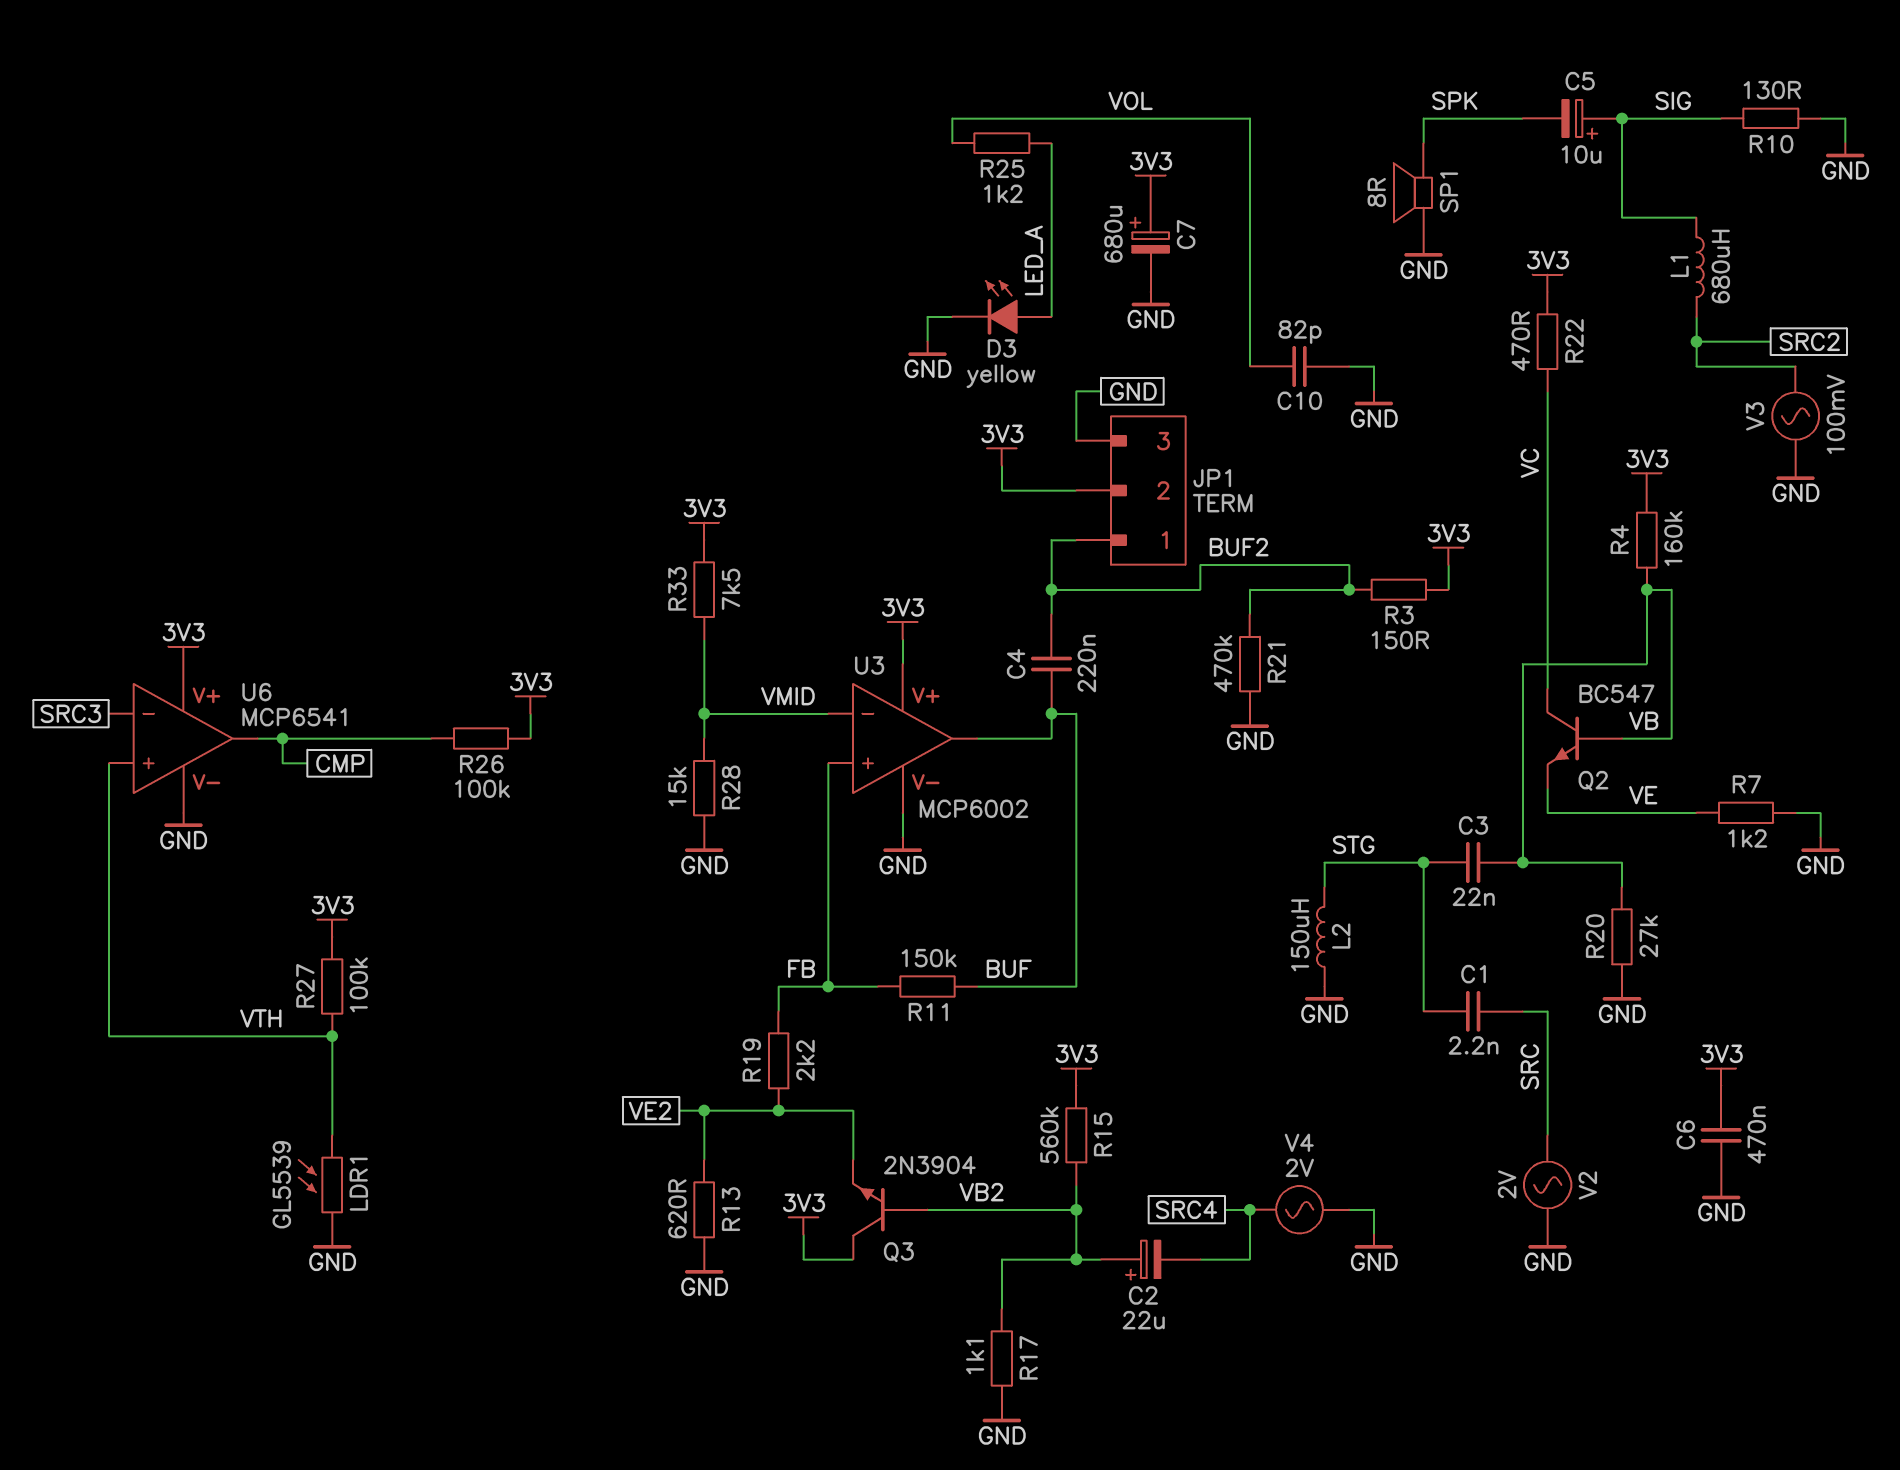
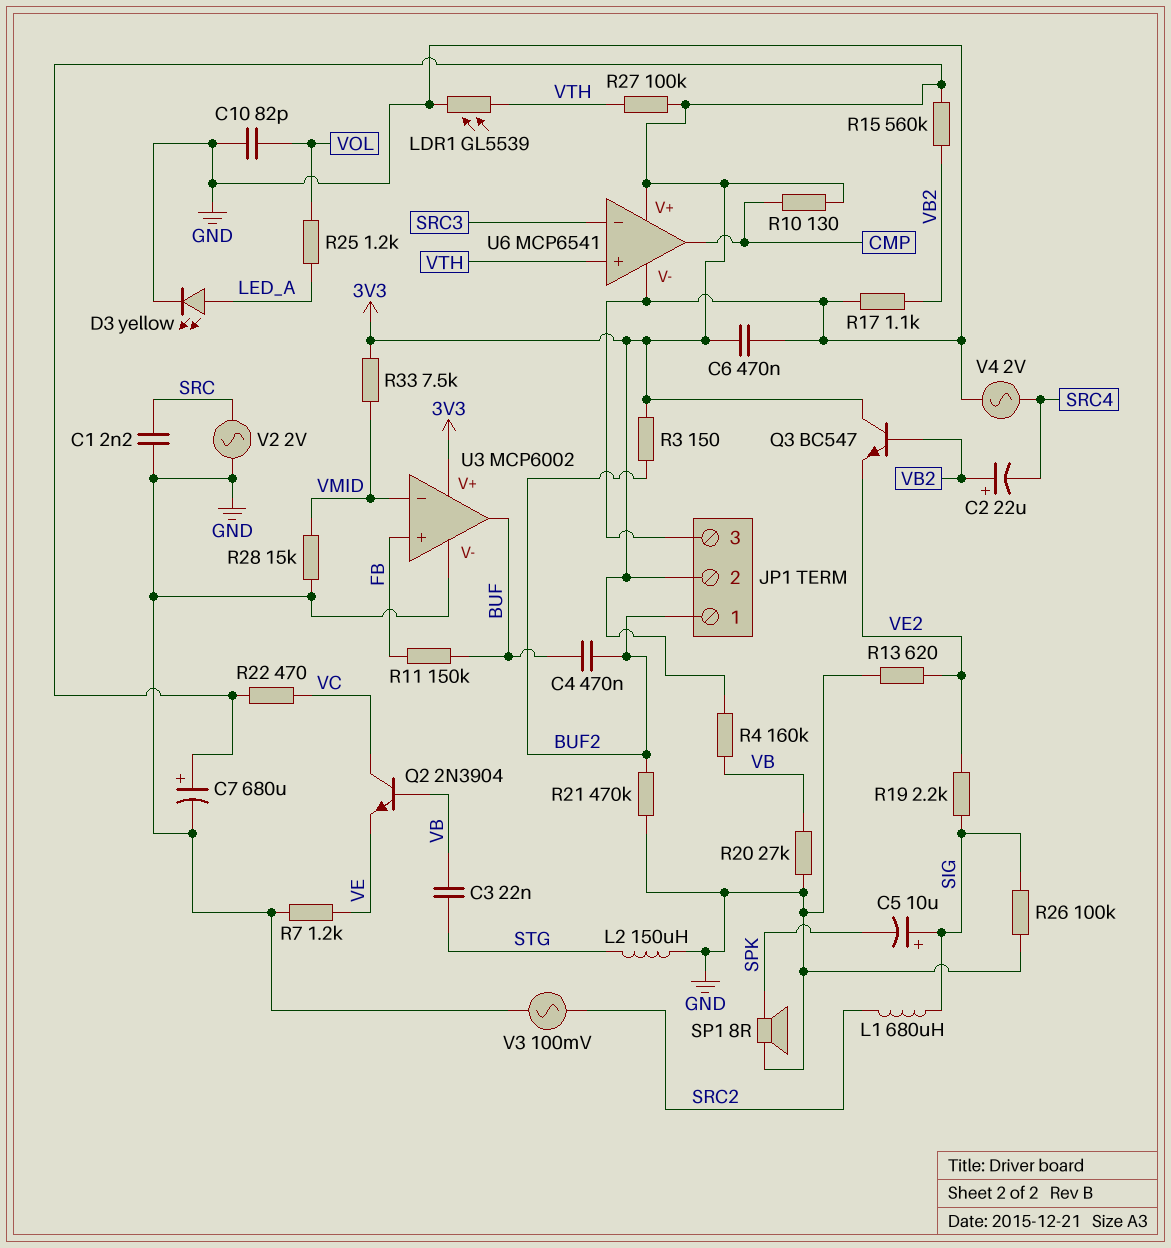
C1: 2.2nF (SRC, STG) -> 2.2nF (GND, SRC)
C4: 220nF (BUF, BUF2) -> 470nF (BUF, BUF2)
Q2: NPN BC547 (B VB, C VC, E VE) -> NPN 2N3904 (B VB, C VC, E VE)
Q3: NPN 2N3904 (B VB2, C 3V3, E VE2) -> NPN BC547 (B VB2, C 3V3, E VE2)
R10: 130 (GND, SIG) -> 130 (3V3, CMP)
R19: 2.2k (FB, VE2) -> 2.2k (SIG, VE2)
R26: 100k (3V3, CMP) -> 100k (GND, SIG)

